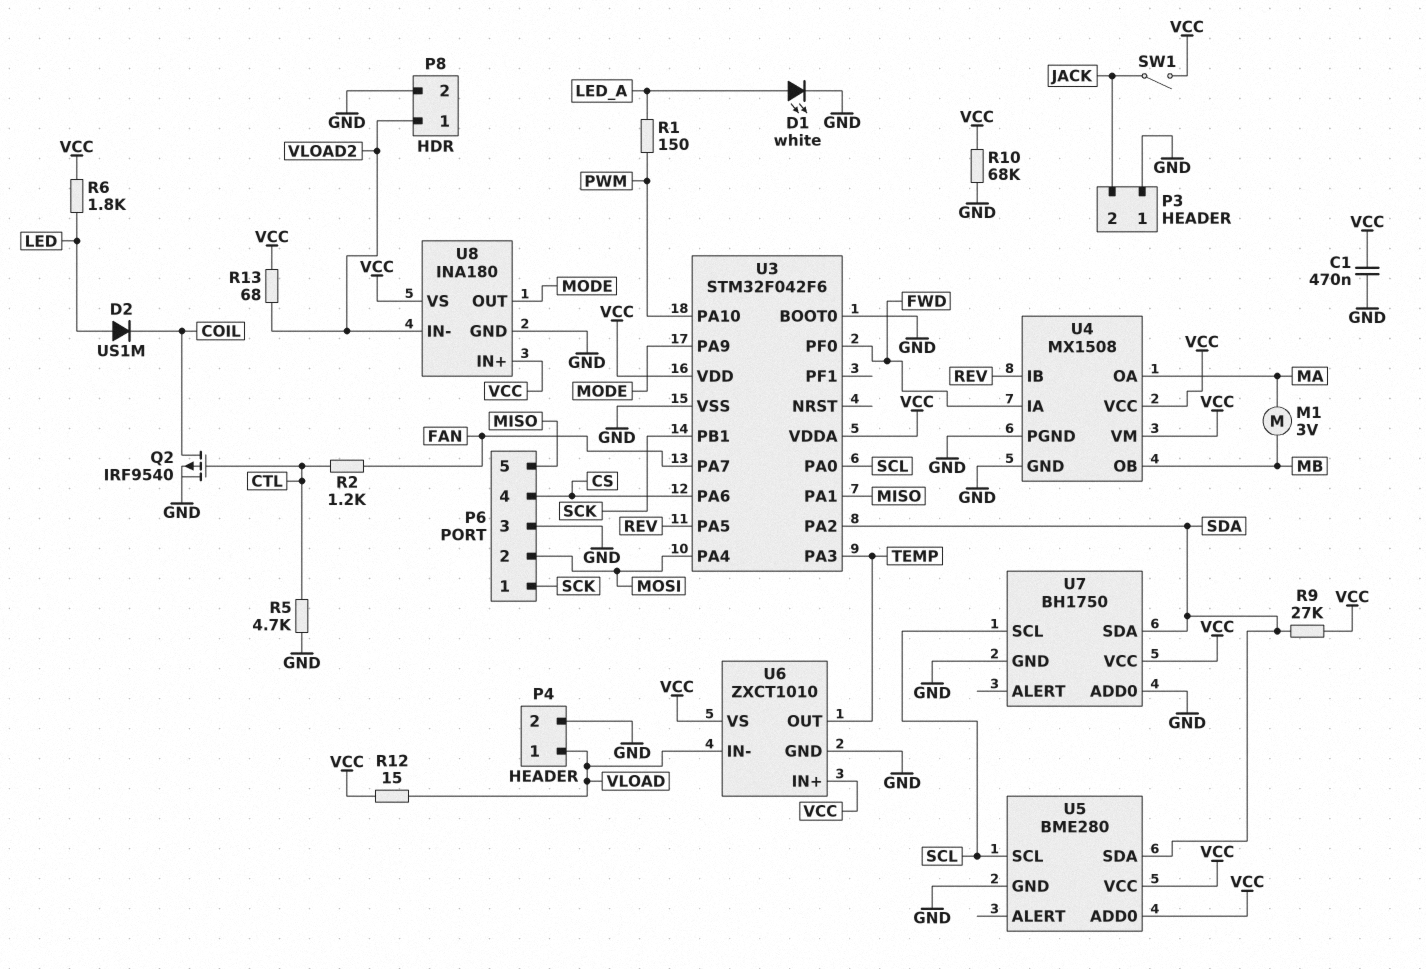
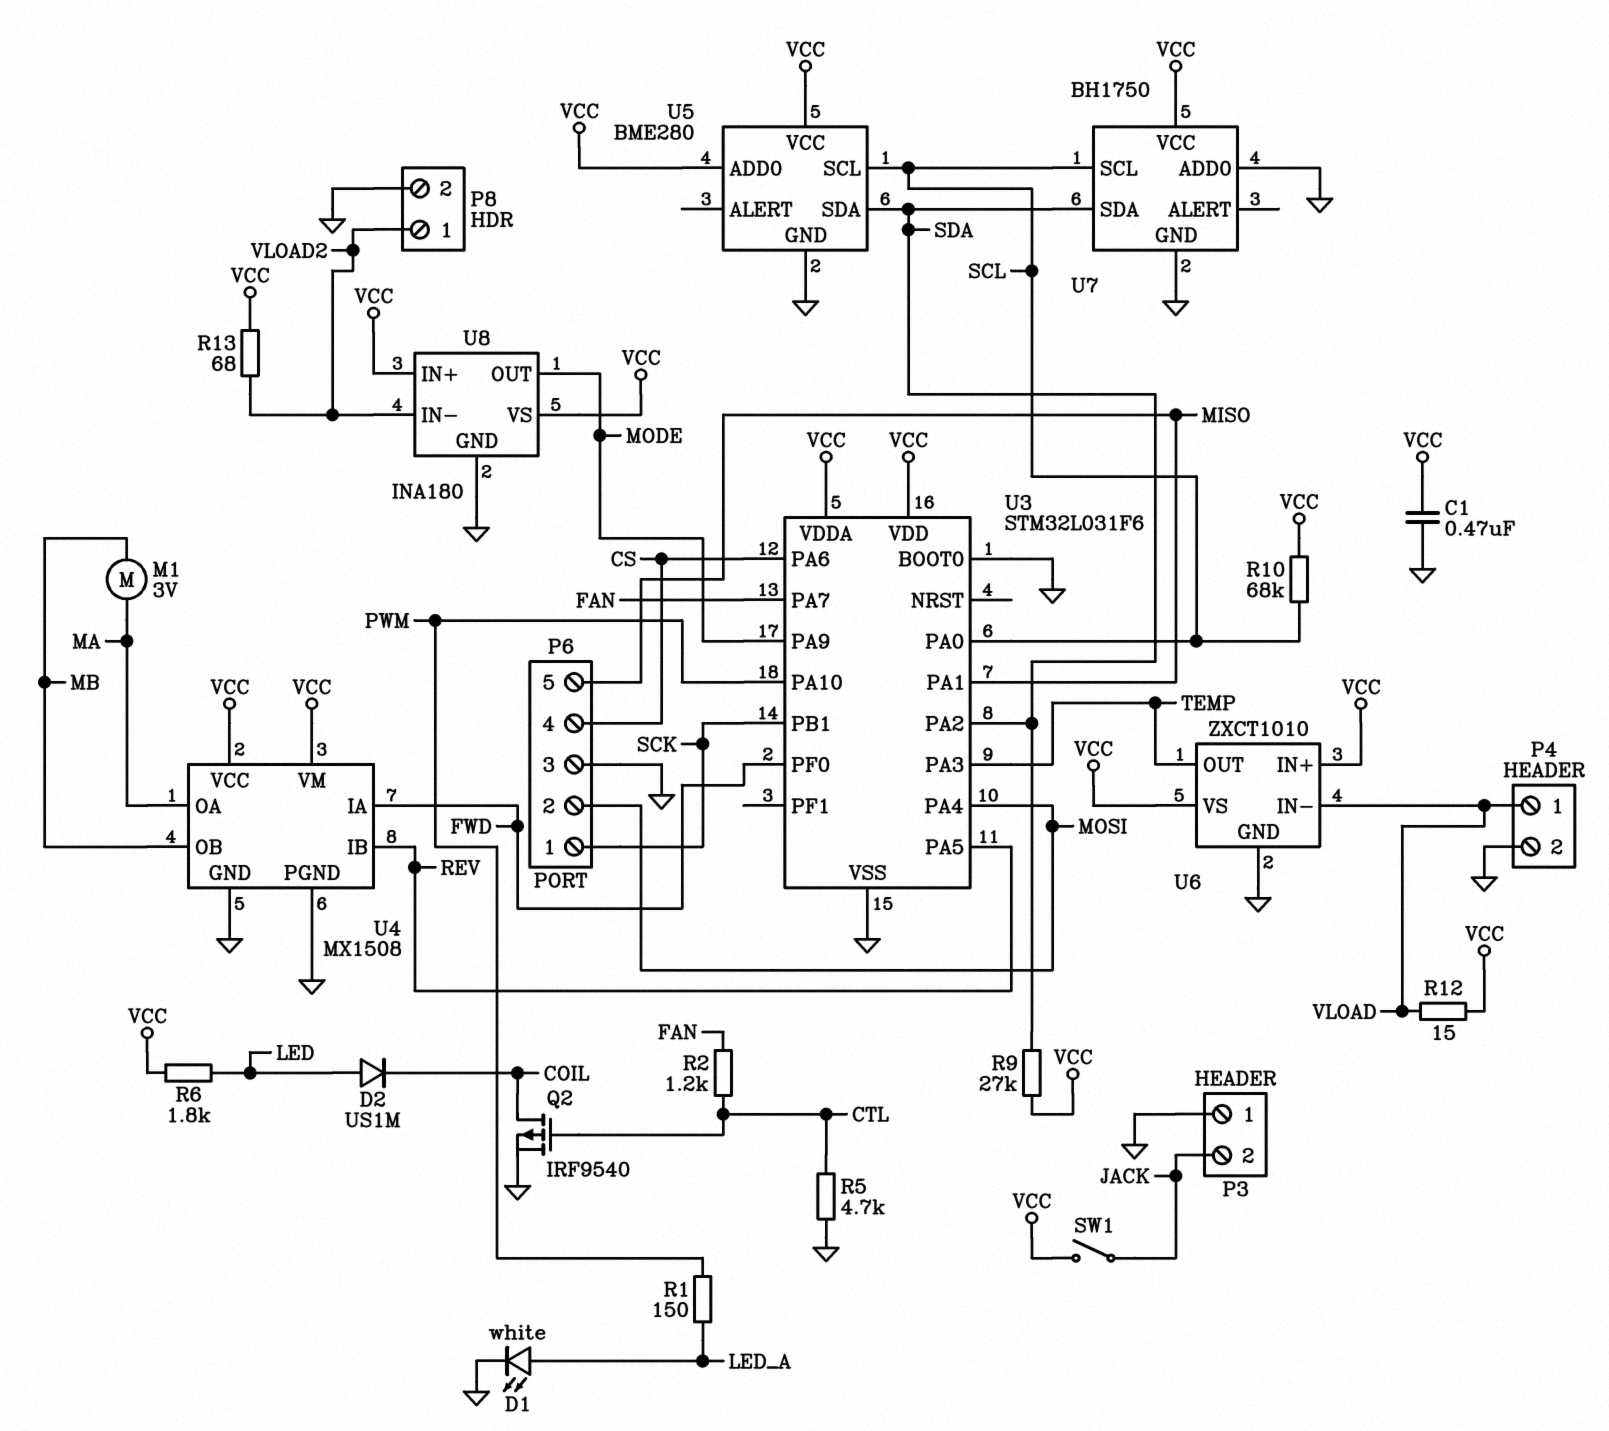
R10: 68k (GND, VCC) -> 68k (SCL, VCC)
U3: STM32F042F6 -> STM32L031F6

